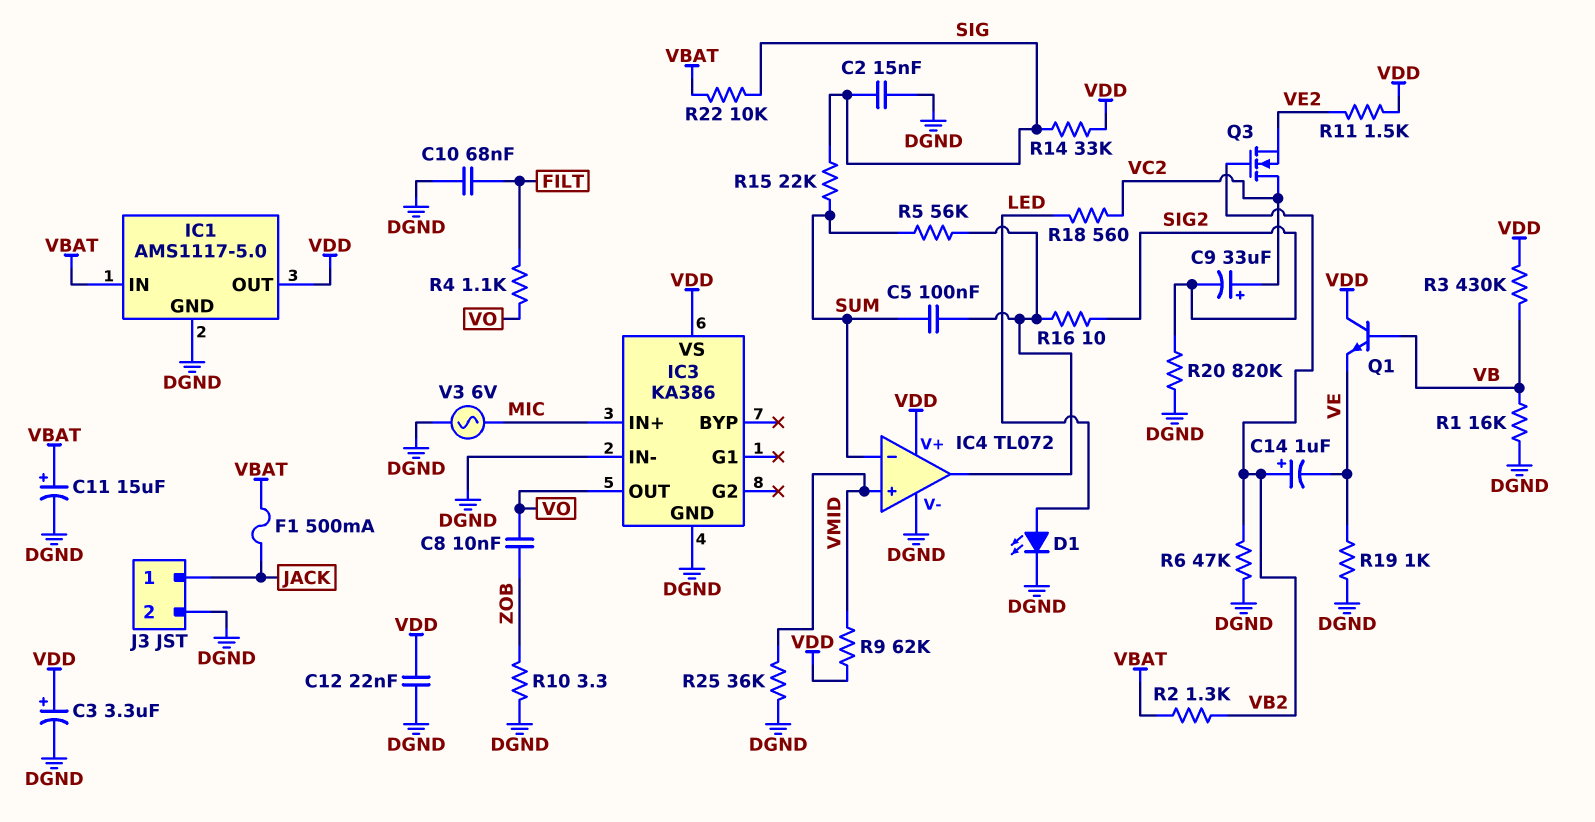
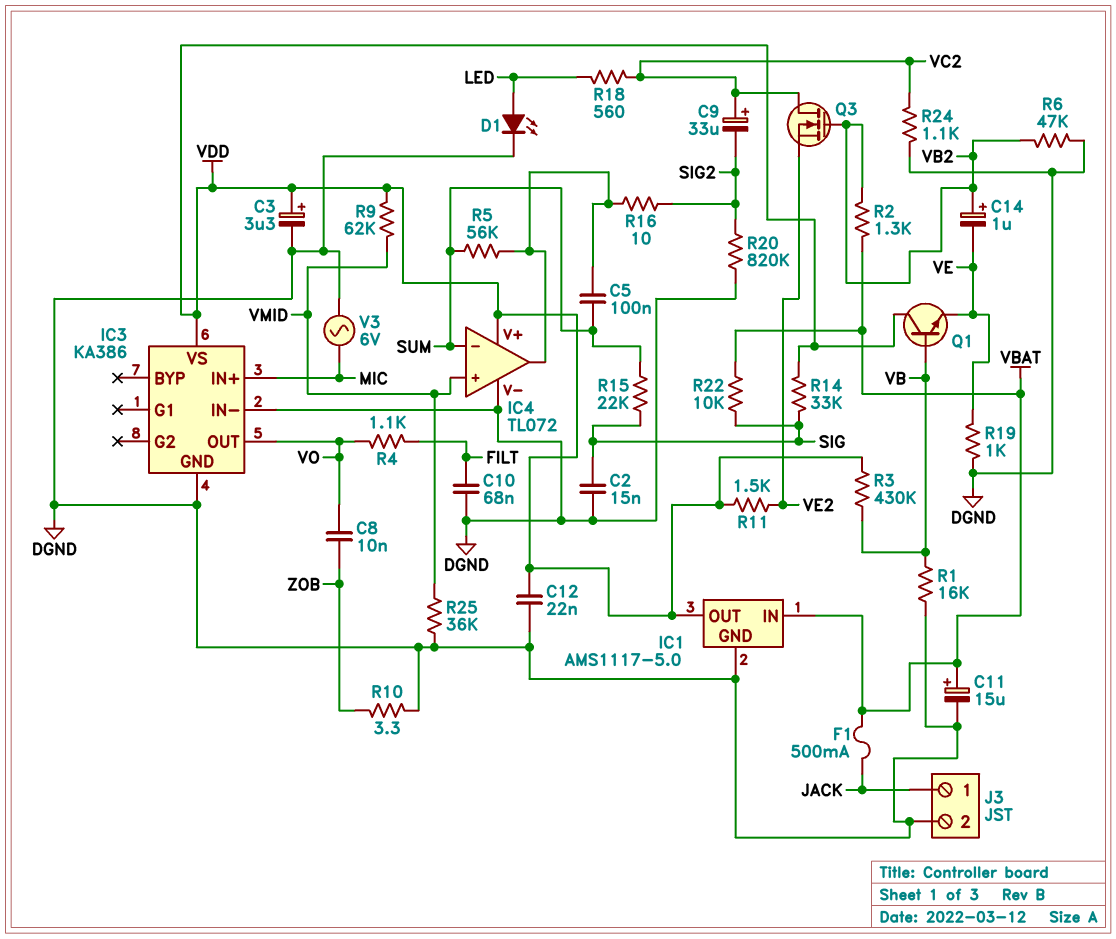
R24: none -> 1.1k (DGND, VC2)

